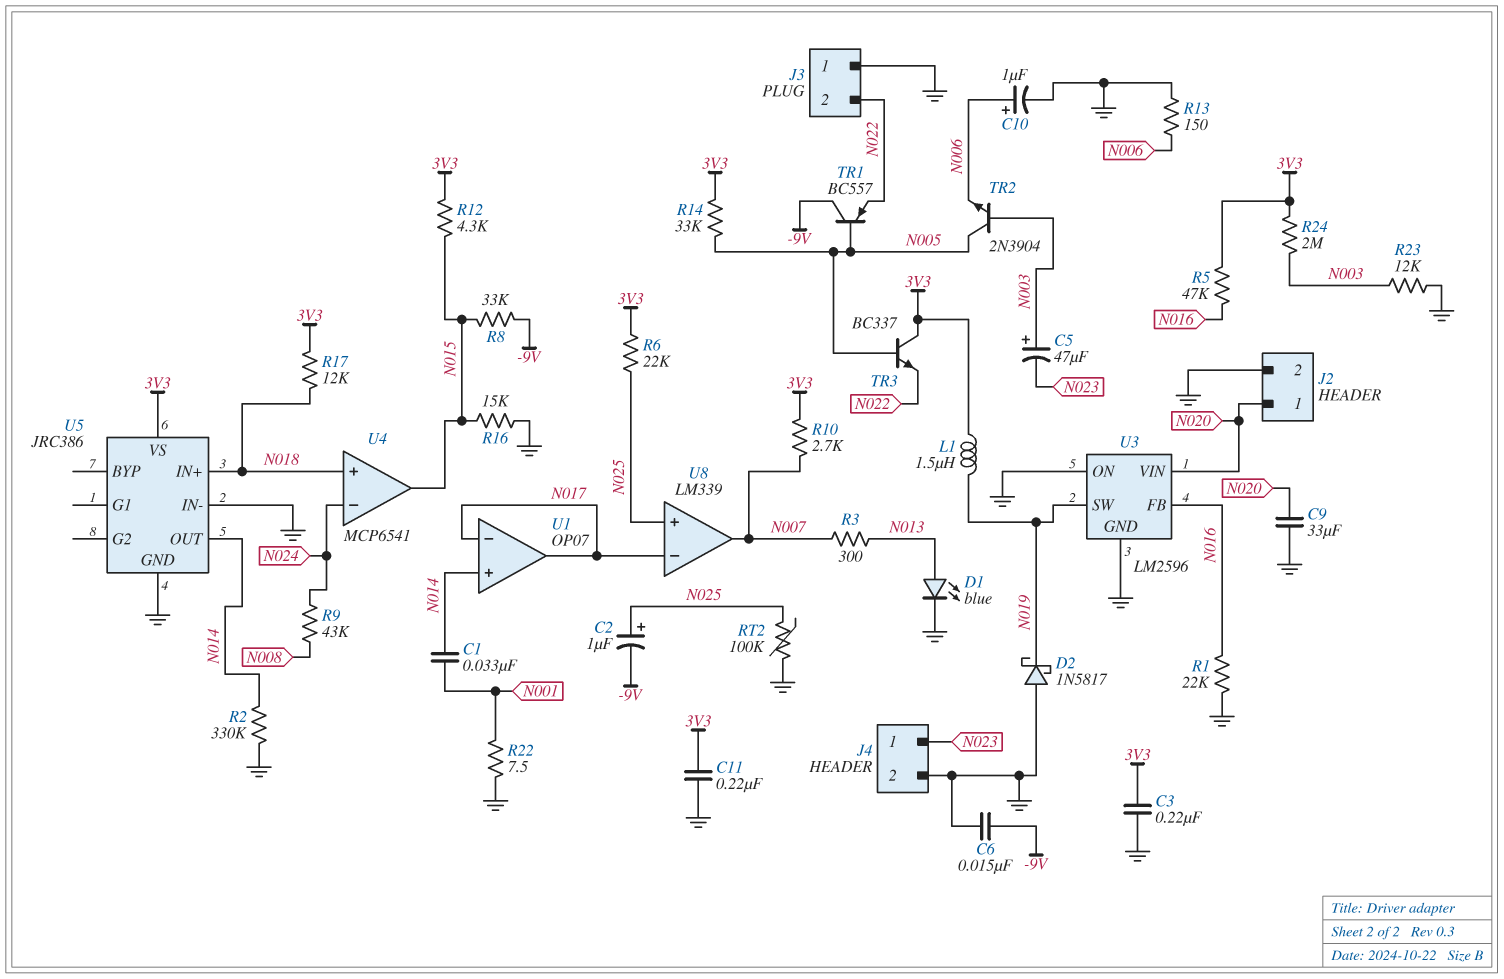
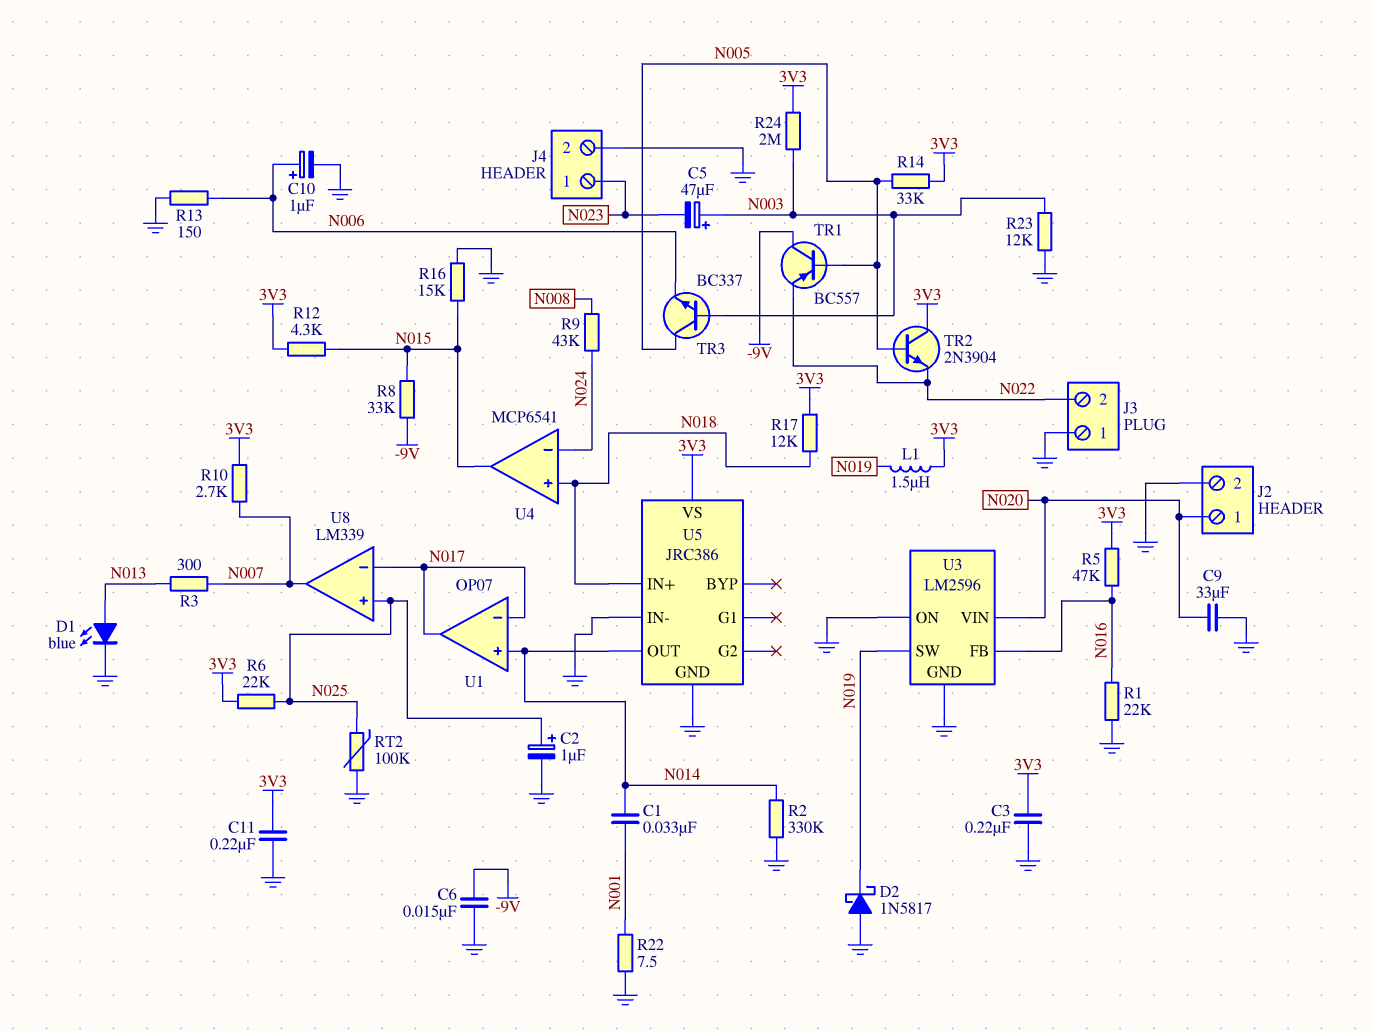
C2: 1uF (plus N025, minus -9V) -> 1uF (plus N025, minus GND)
TR2: NPN 2N3904 (B N003, C N005, E N006) -> NPN 2N3904 (B N005, C 3V3, E N022)
TR3: NPN BC337 (B N005, C 3V3, E N022) -> NPN BC337 (B N003, C N005, E N006)

